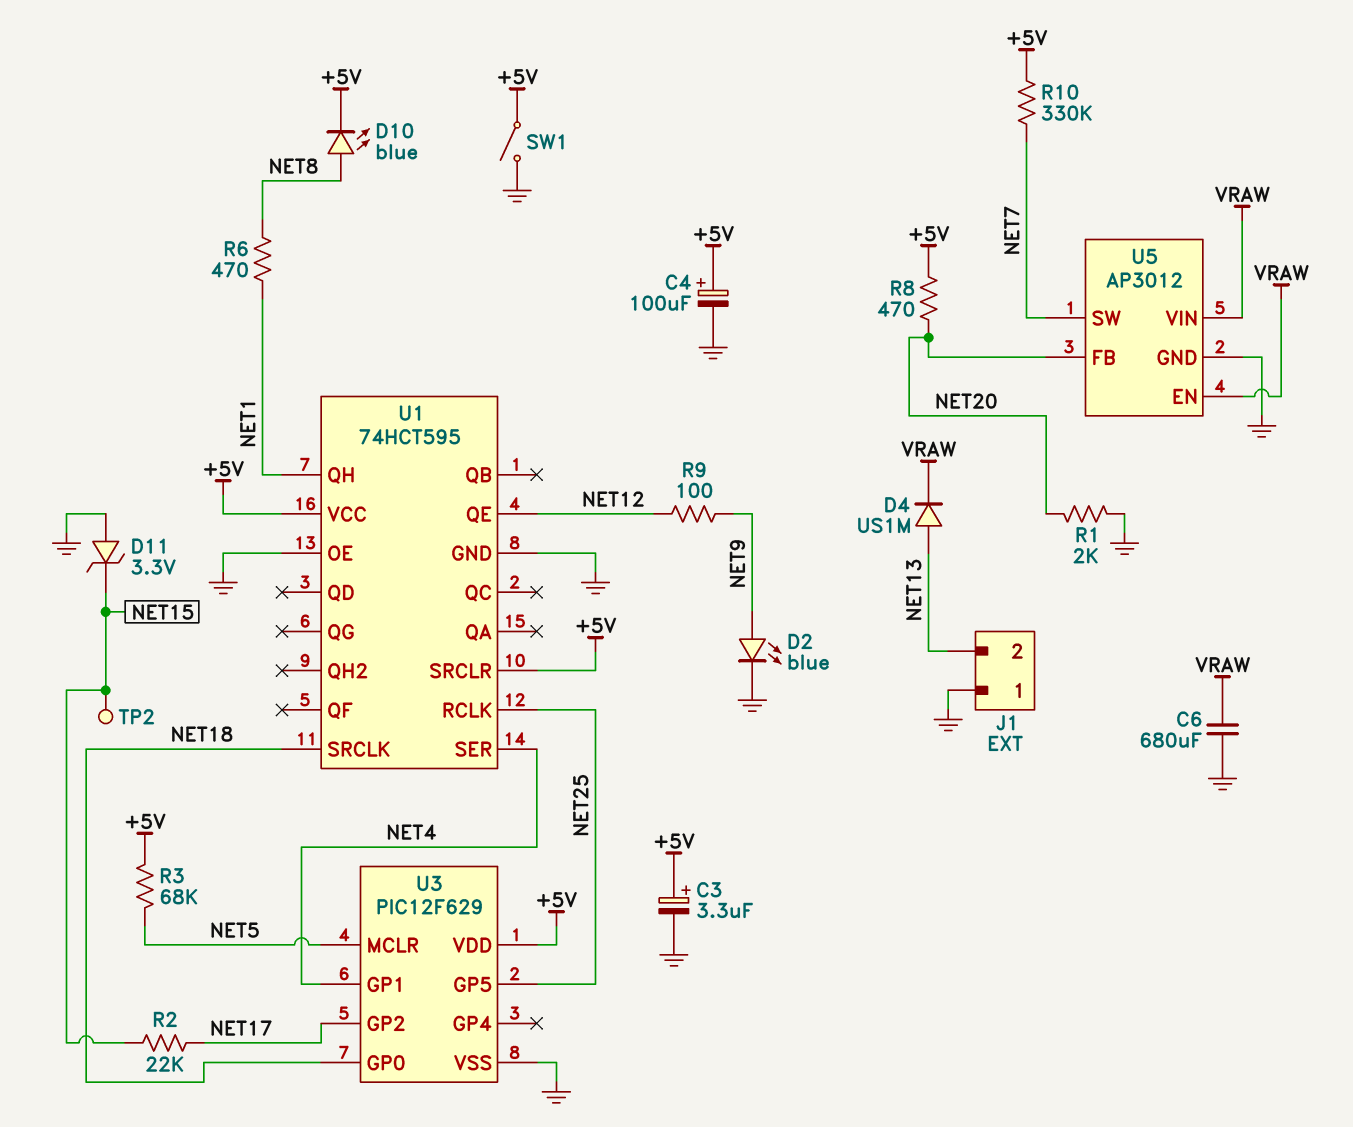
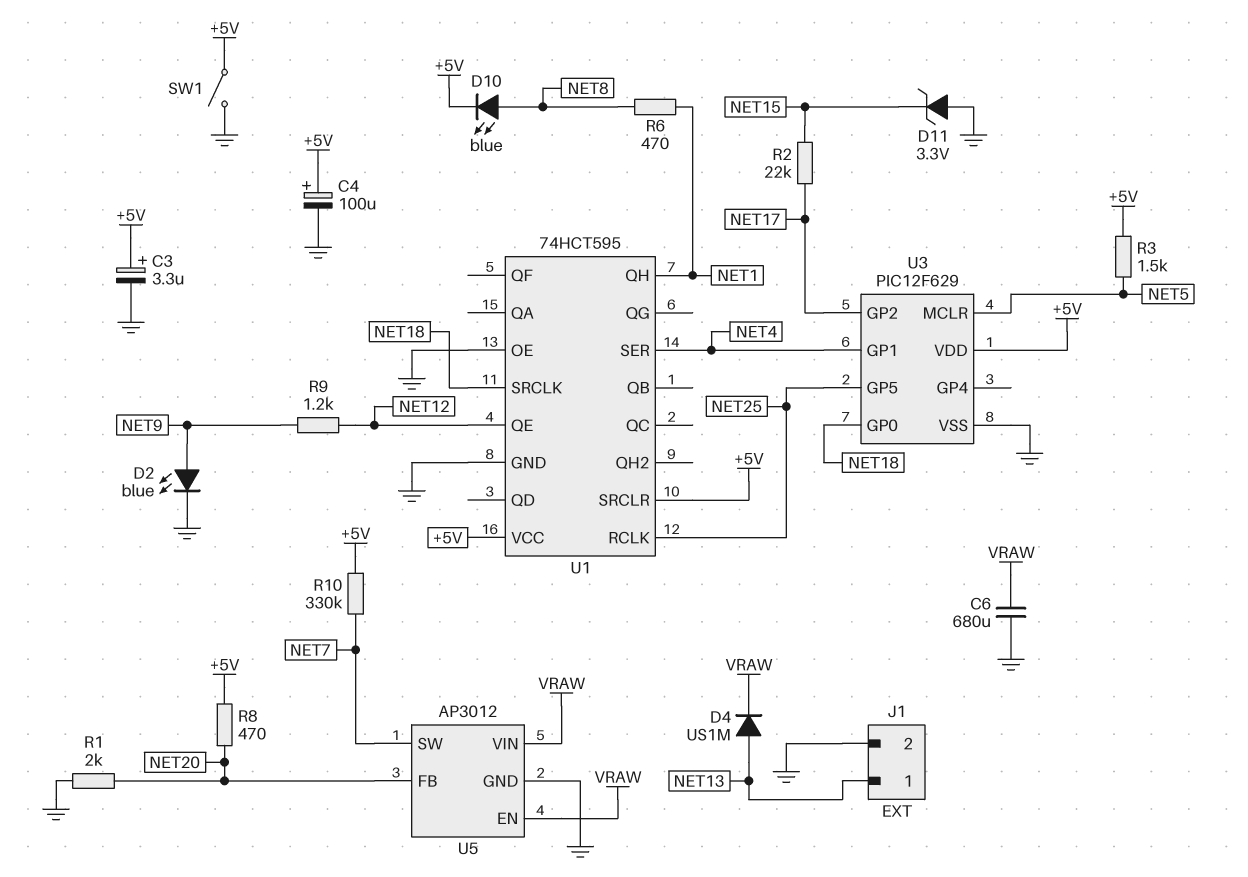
J1 pin 1: GND -> NET13
J1 pin 2: NET13 -> GND
R3: 68k (+5V, NET5) -> 1.5k (+5V, NET5)
R9: 100 (NET9, NET12) -> 1.2k (NET9, NET12)
TP2: test point (NET15) -> none

